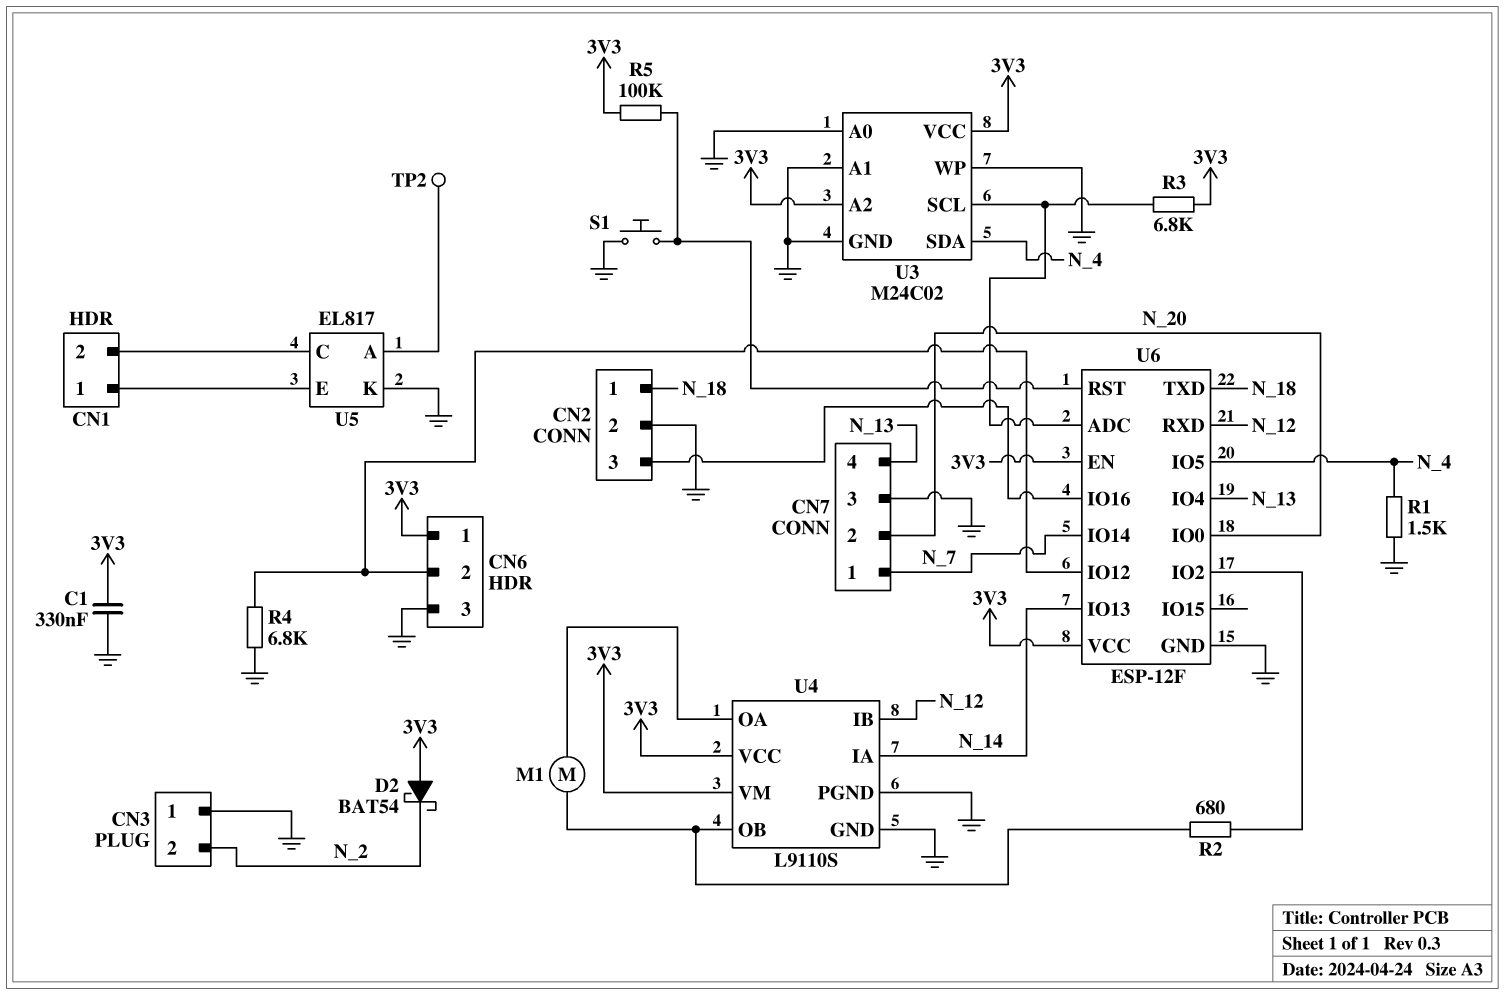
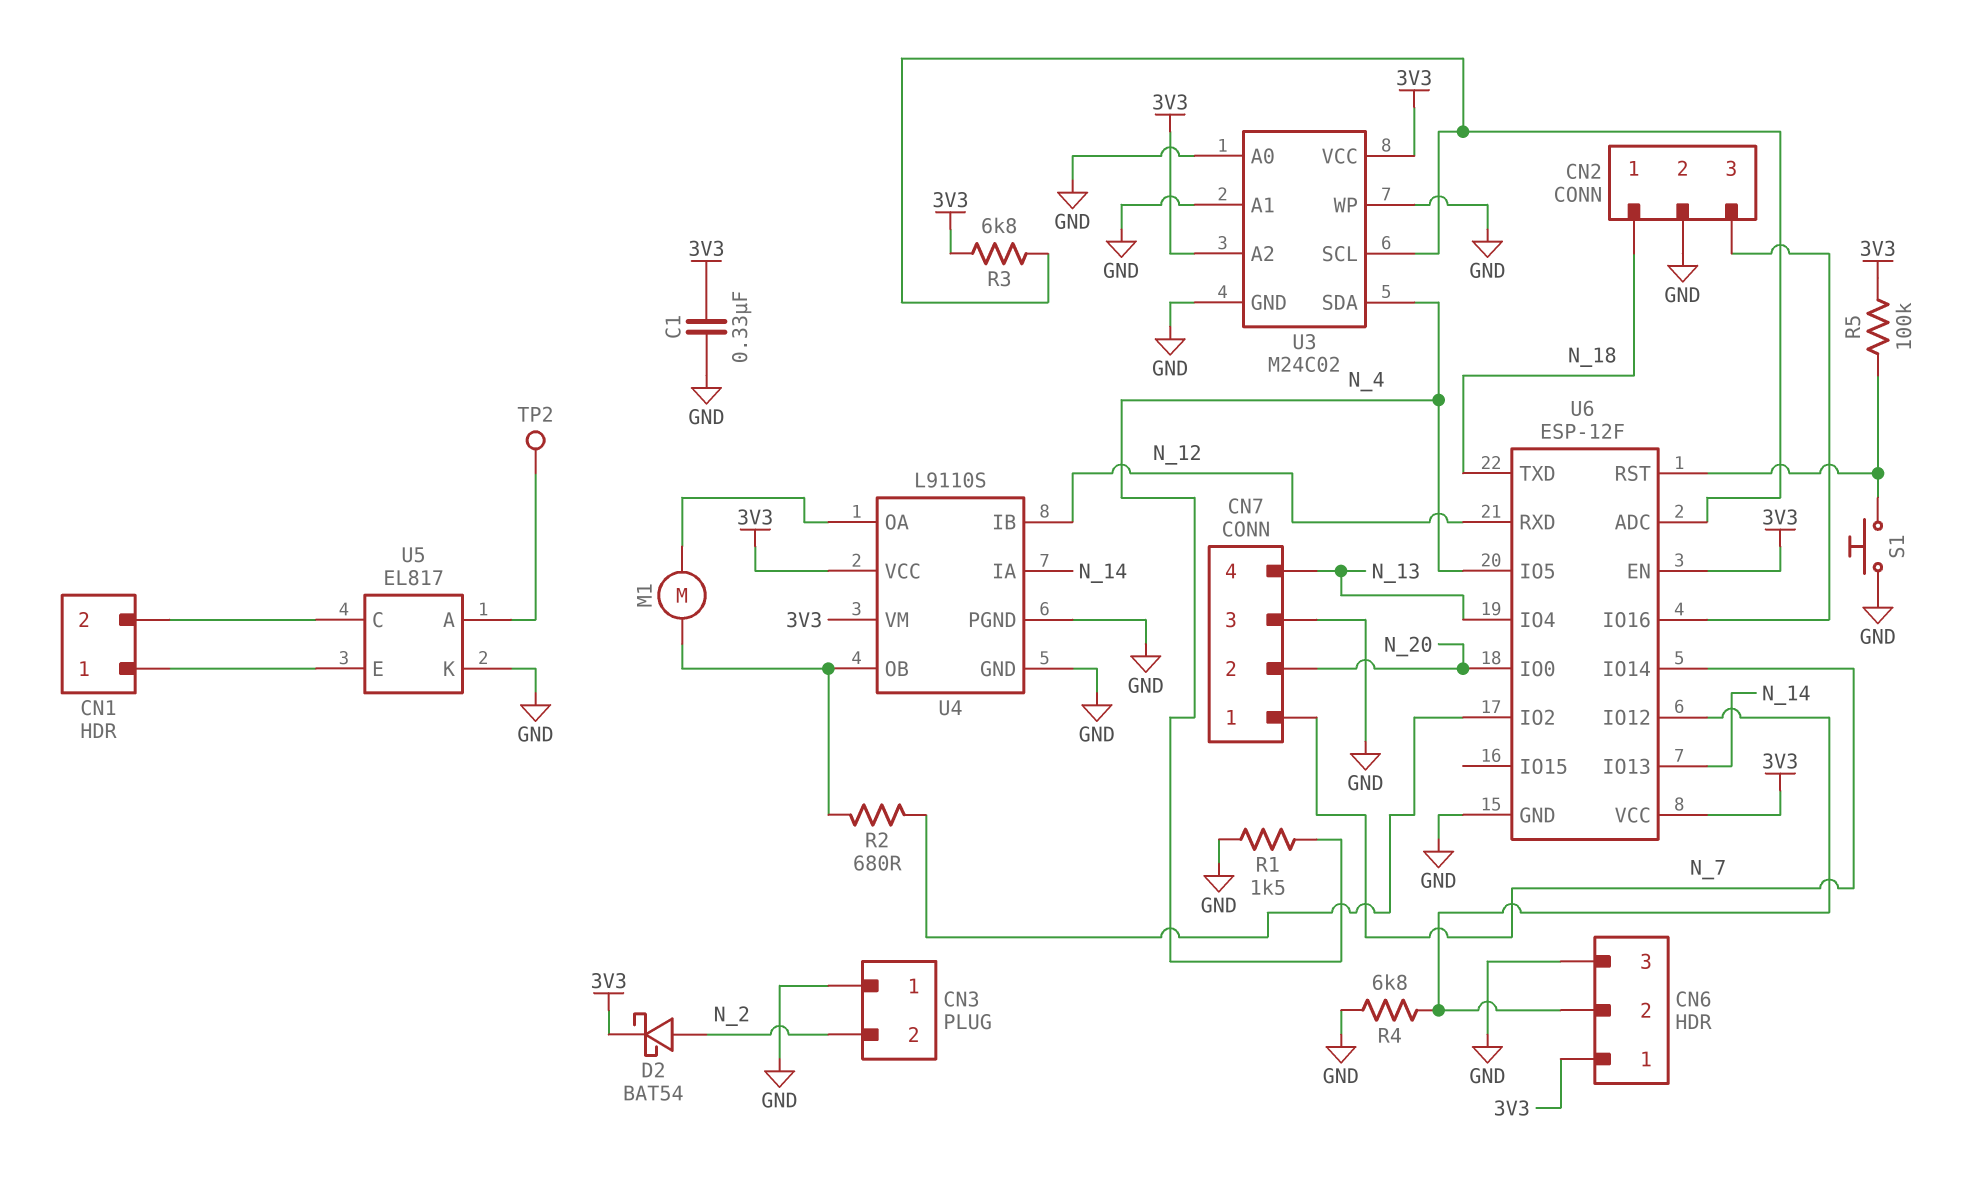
D2: schottky BAT54 (A 3V3, K N_2) -> schottky BAT54 (A N_2, K 3V3)

